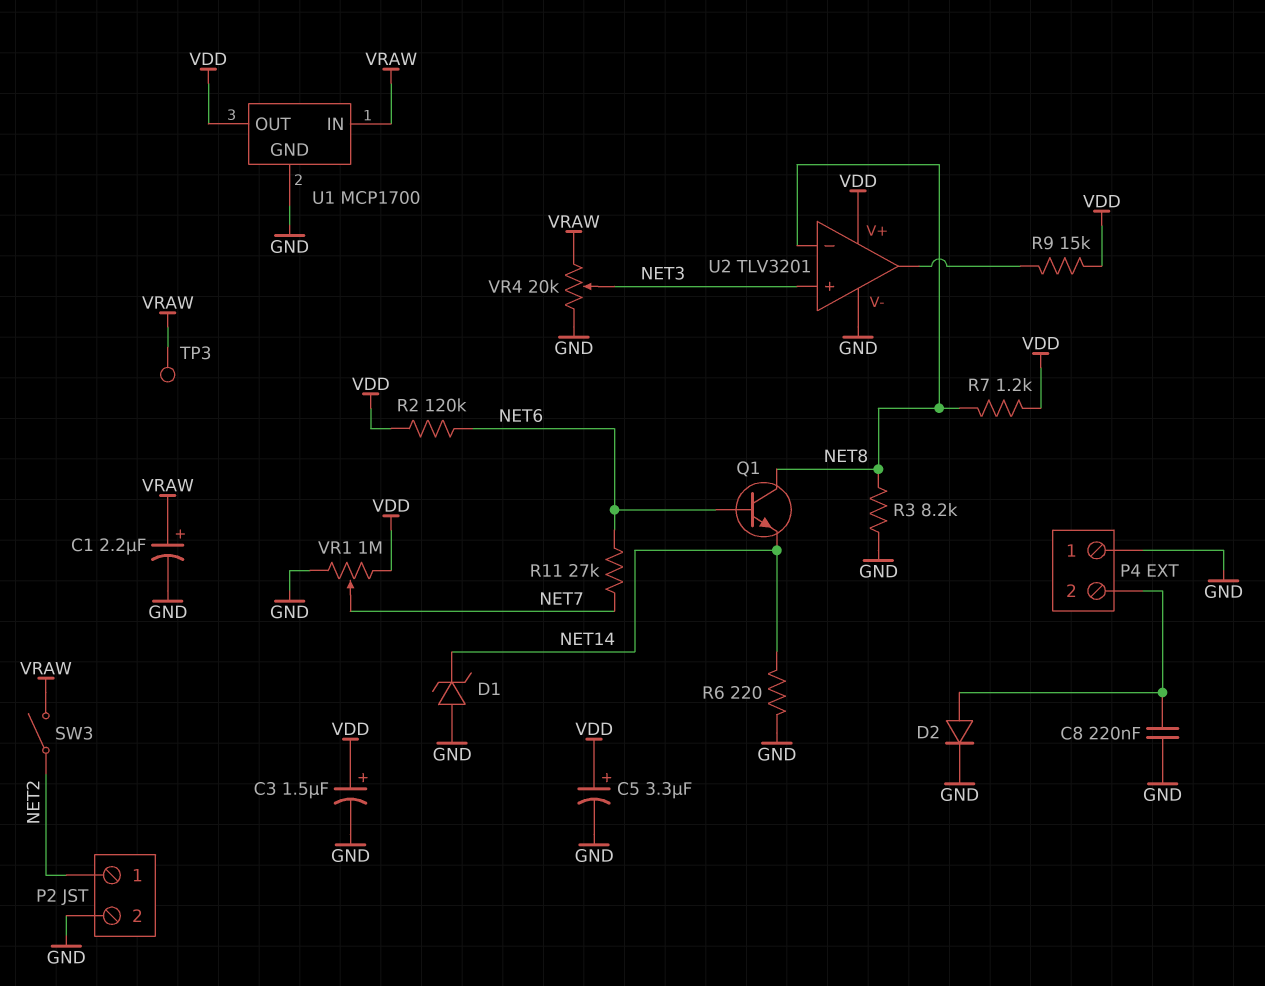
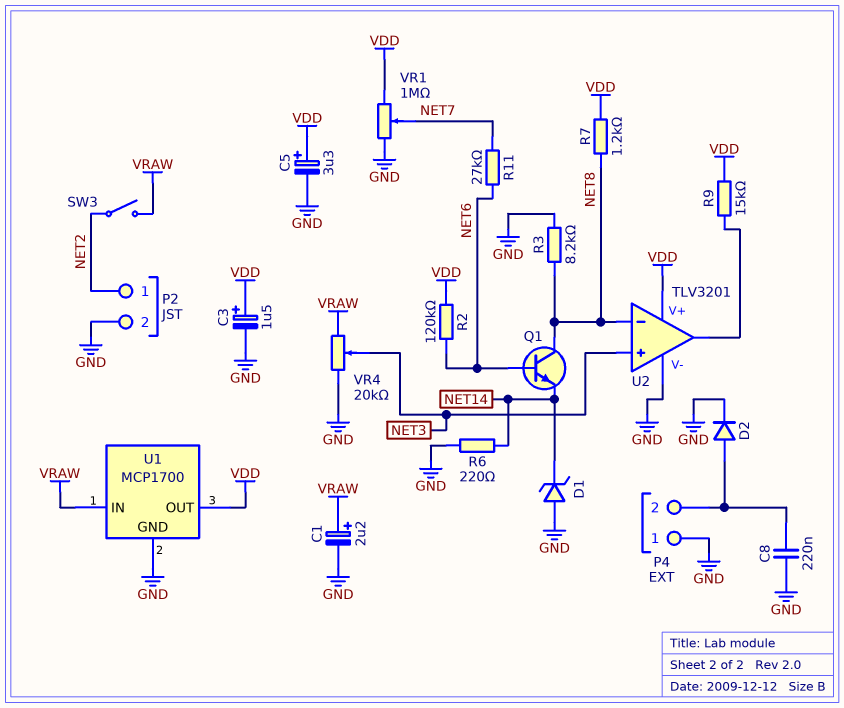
TP3: test point (VRAW) -> none

